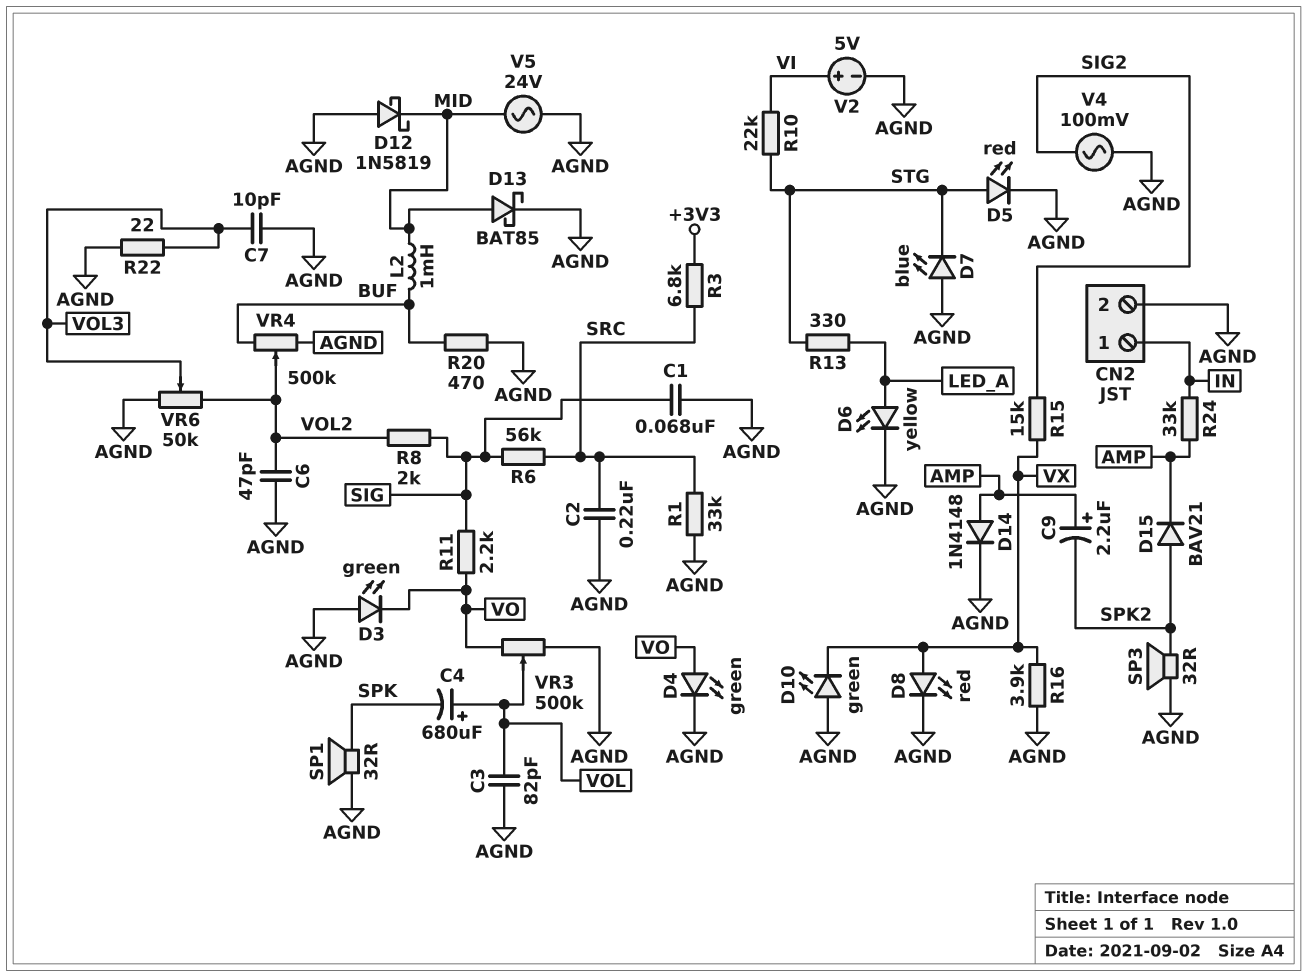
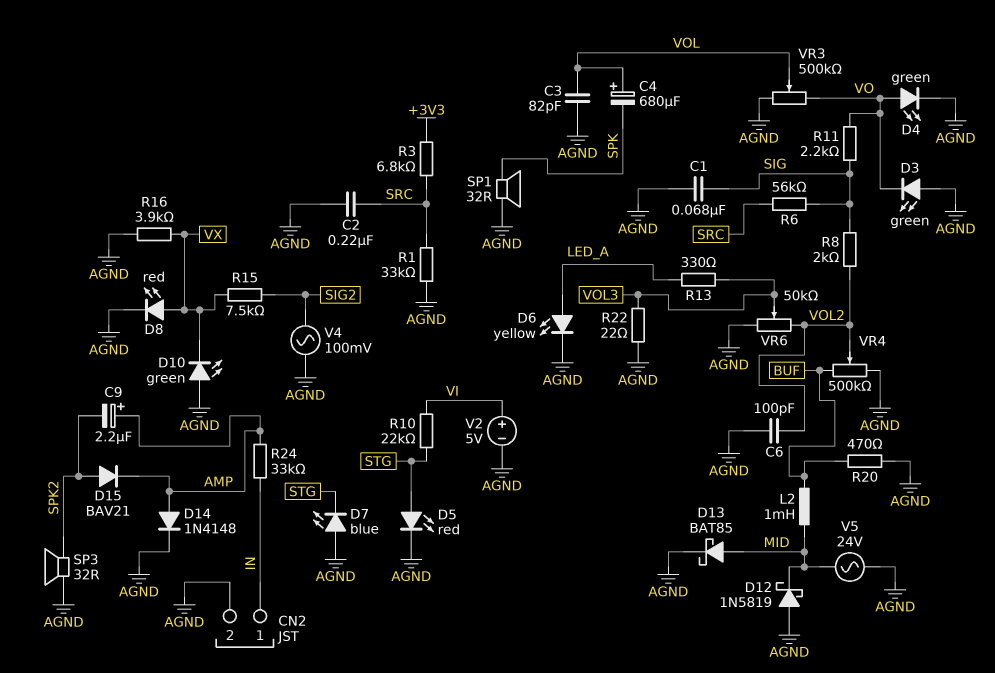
C6: 47pF (AGND, VOL2) -> 100pF (AGND, VOL2)
C7: 10pF (AGND, VOL3) -> none
R13: 330 (LED_A, STG) -> 330 (LED_A, VOL3)
R15: 15k (SIG2, VX) -> 7.5k (SIG2, VX)

